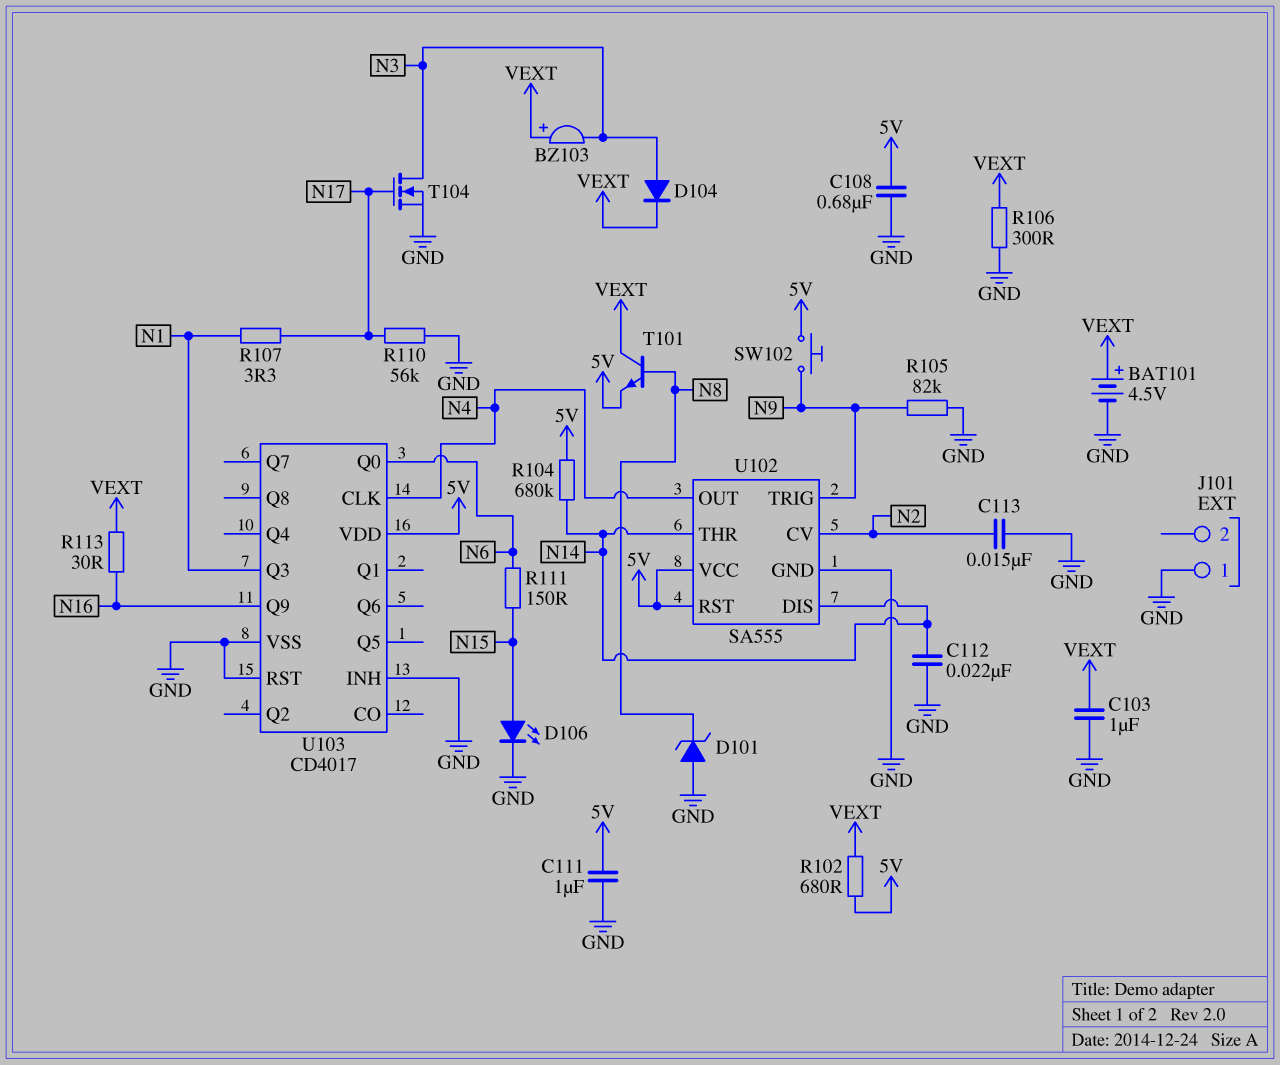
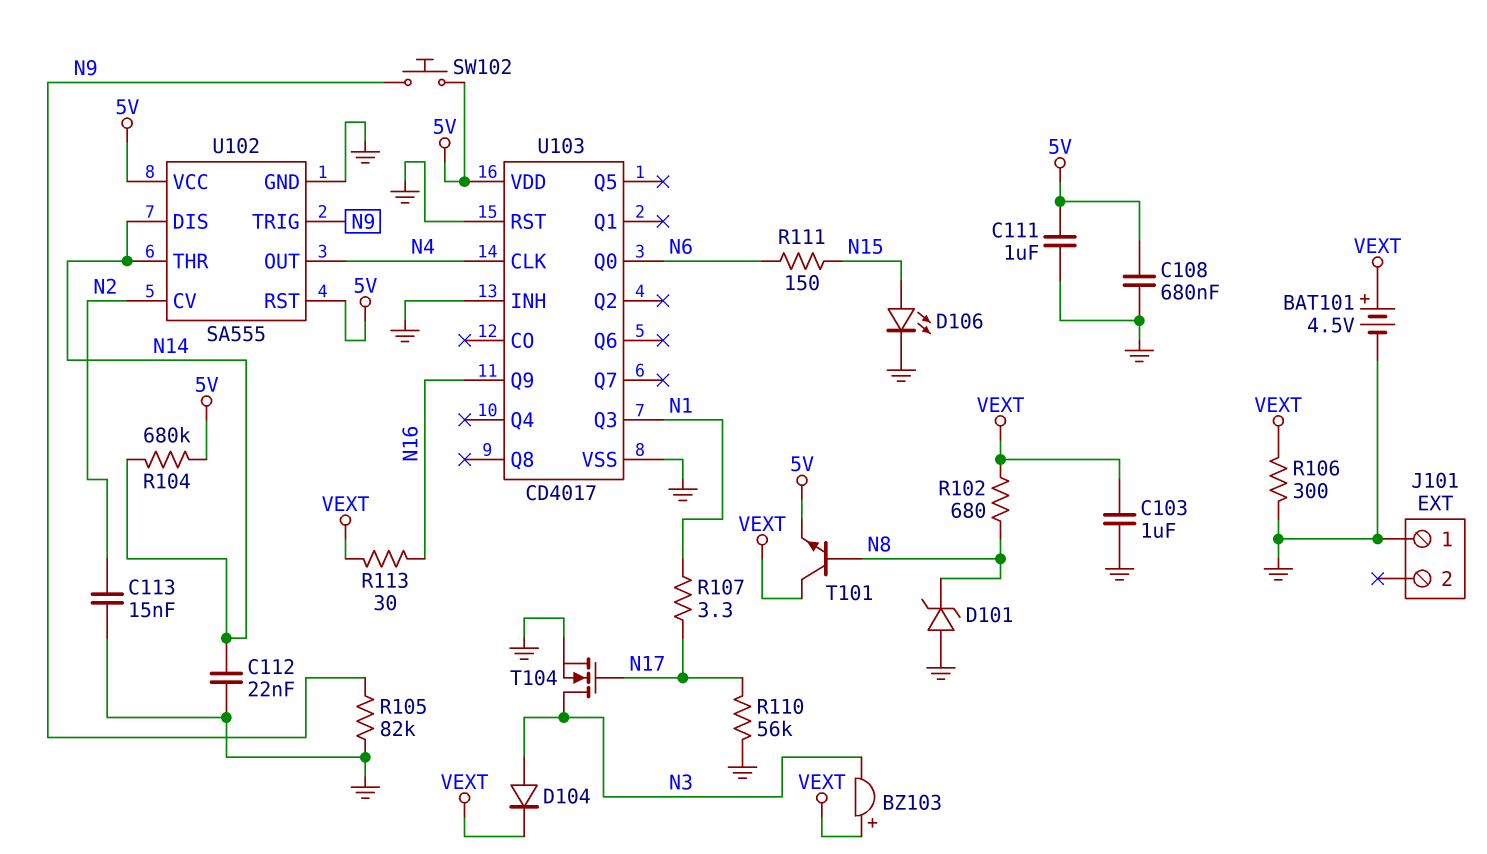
R102: 680 (5V, VEXT) -> 680 (N8, VEXT)

